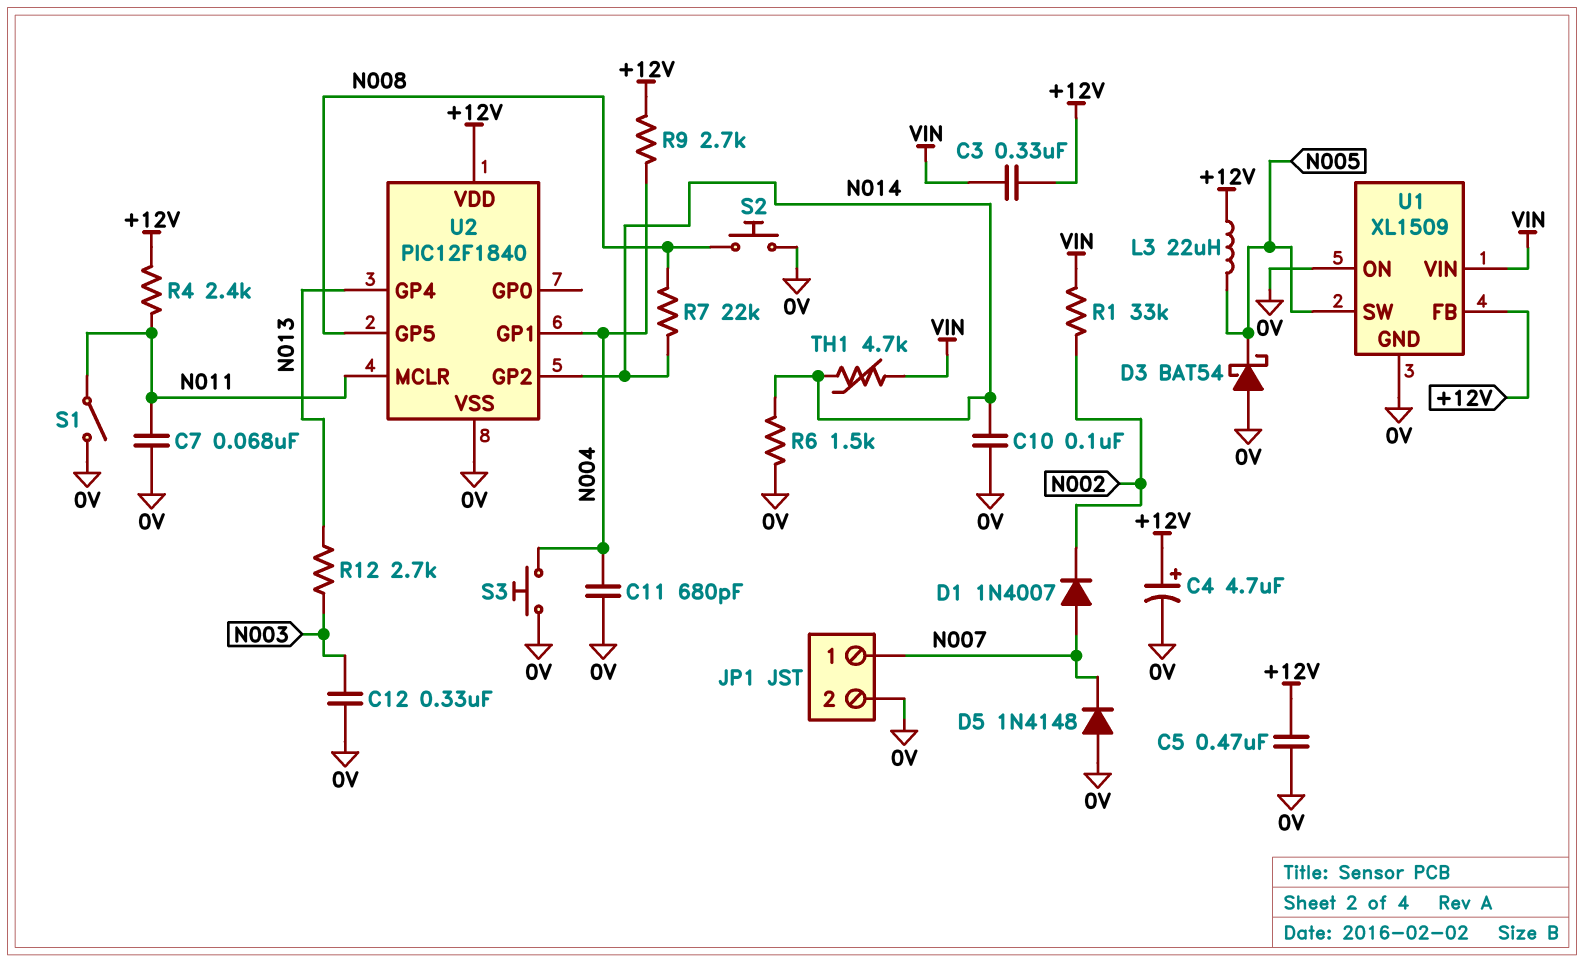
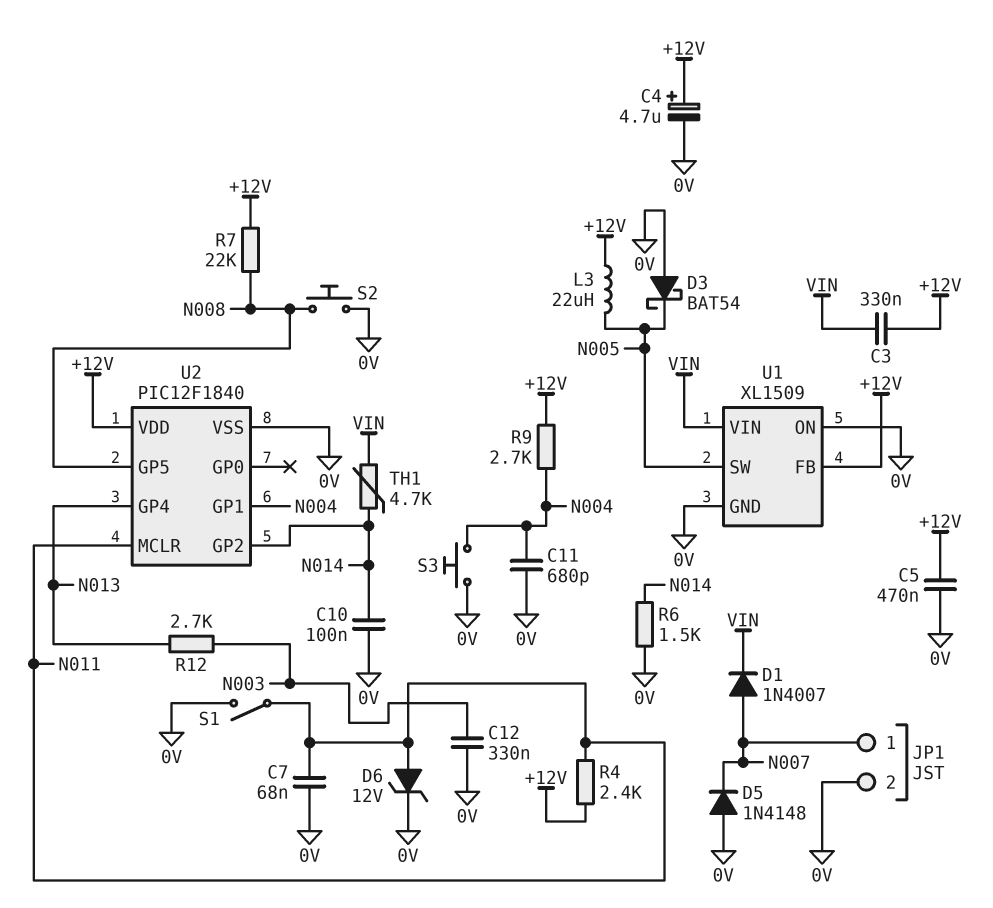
D1: diode 1N4007 (A N007, K N002) -> diode 1N4007 (A N007, K VIN)
D6: none -> zener 12V (A N011, K 0V)
R1: 33k (N002, VIN) -> none
R7: 22k (N008, N014) -> 22k (+12V, N008)

